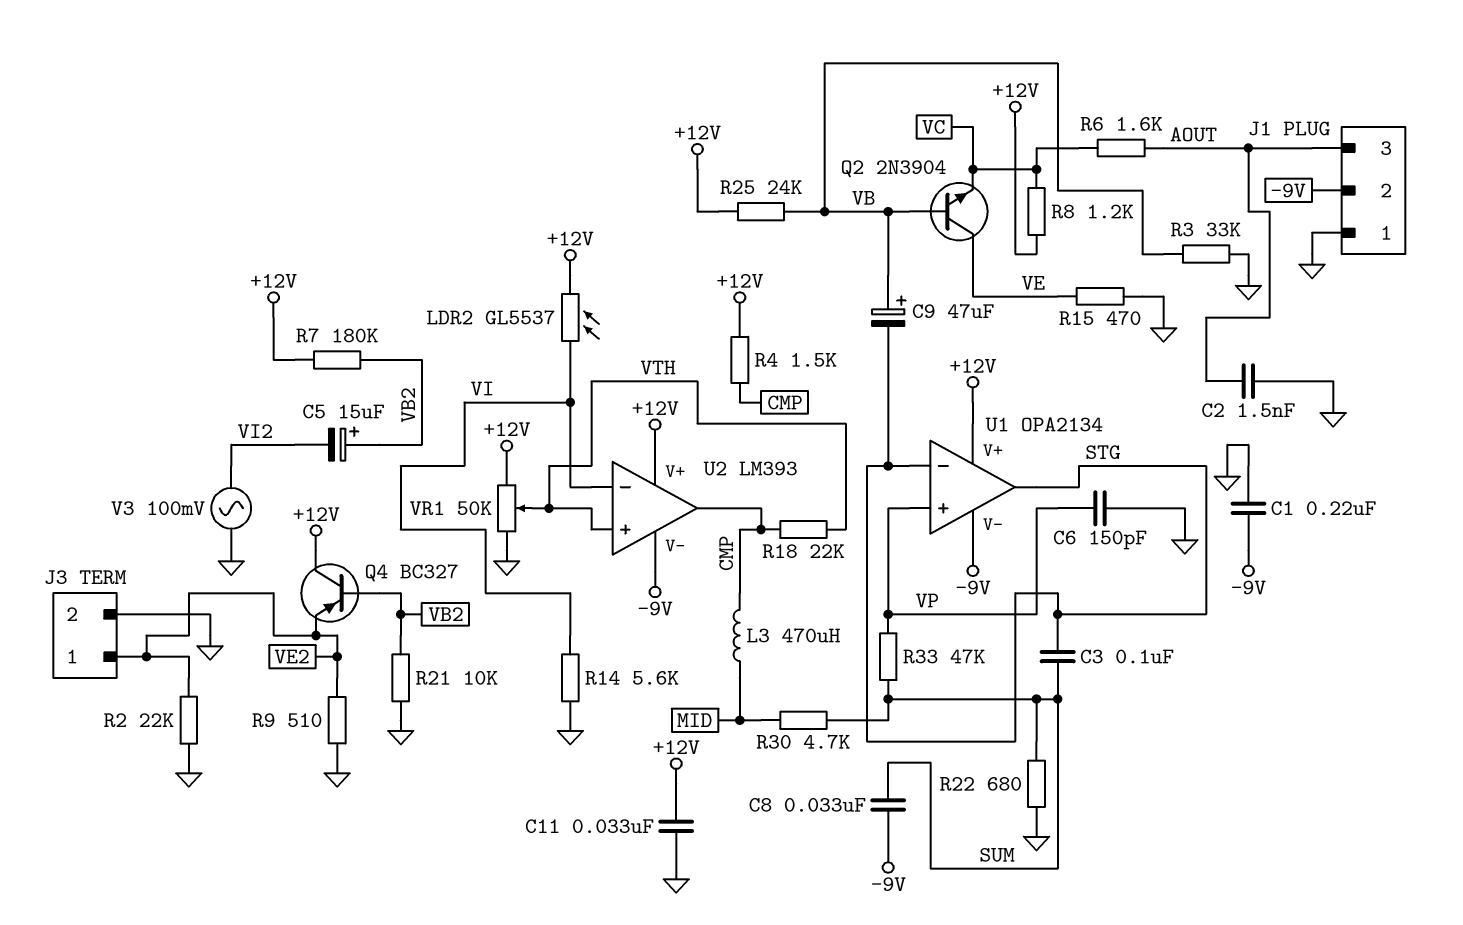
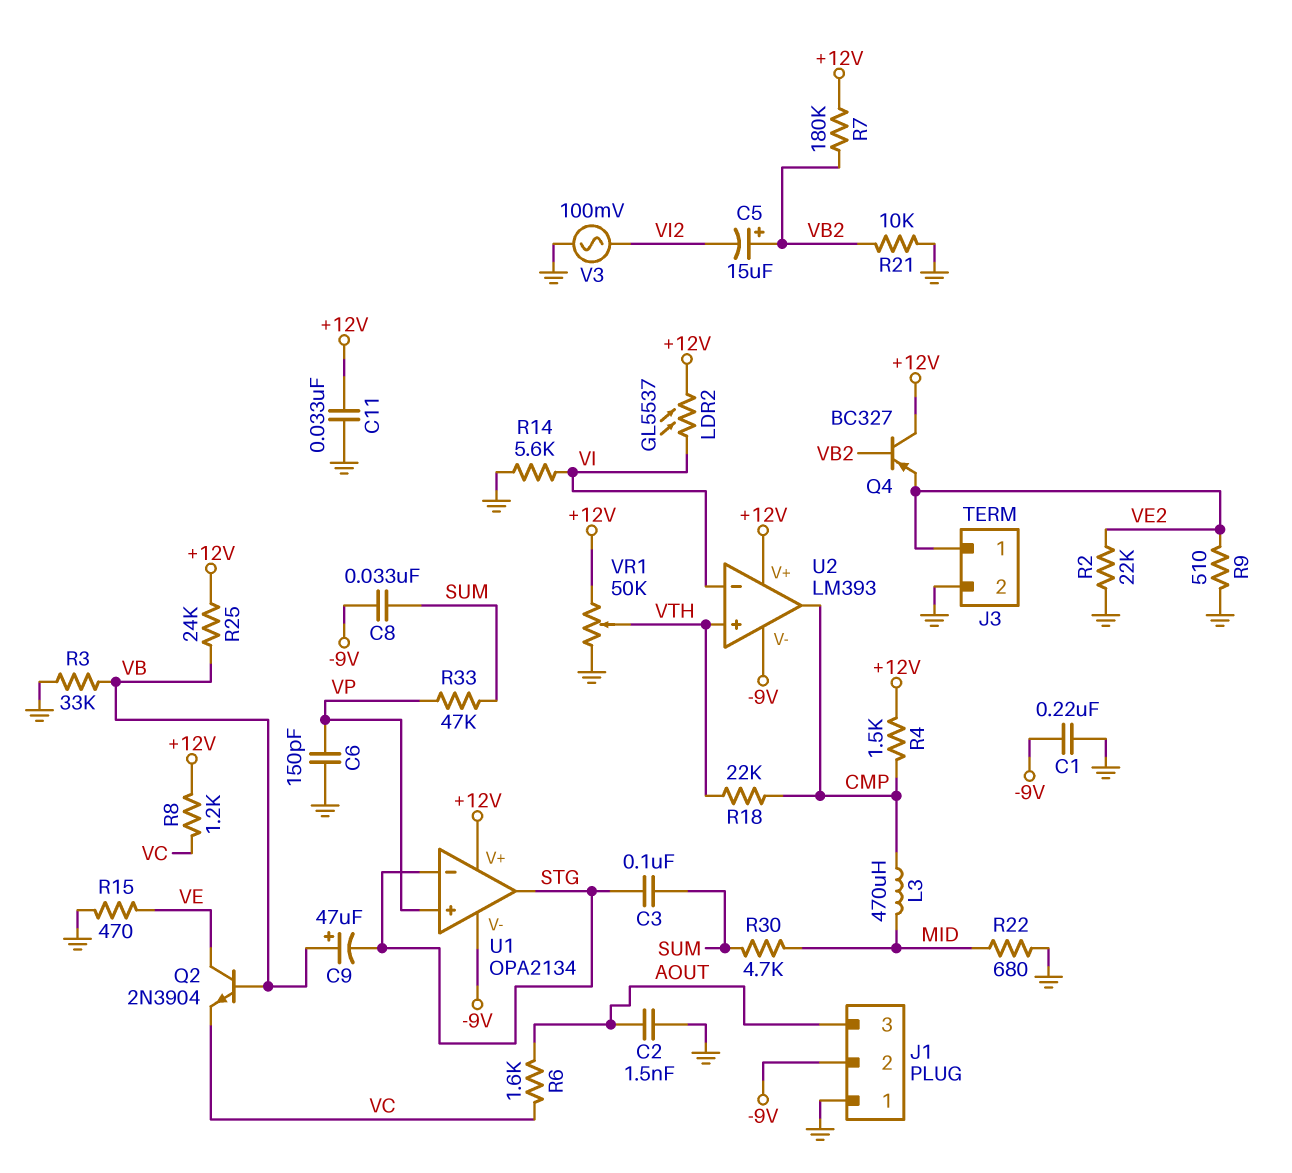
R22: 680 (GND, SUM) -> 680 (GND, MID)

